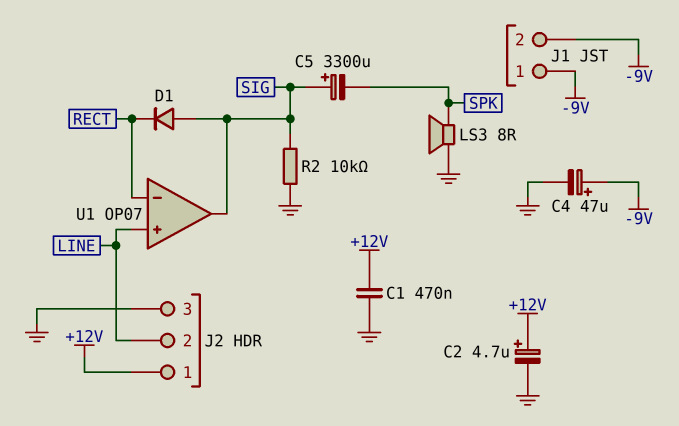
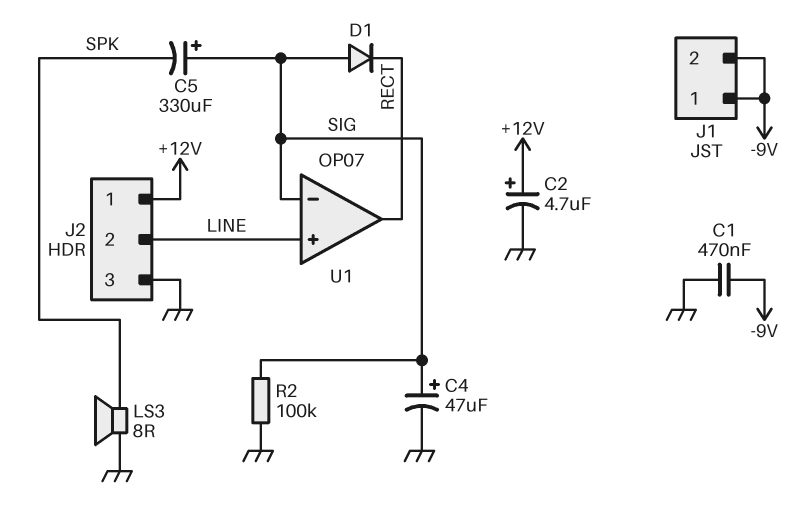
C1: 470nF (+12V, GND) -> 470nF (-9V, GND)
C4: 47uF (plus -9V, minus GND) -> 47uF (plus SIG, minus GND)
C5: 3300uF (plus SIG, minus SPK) -> 330uF (plus SIG, minus SPK)
R2: 10k (GND, SIG) -> 100k (GND, SIG)
U1 pin in-: RECT -> SIG
U1 pin out: SIG -> RECT

